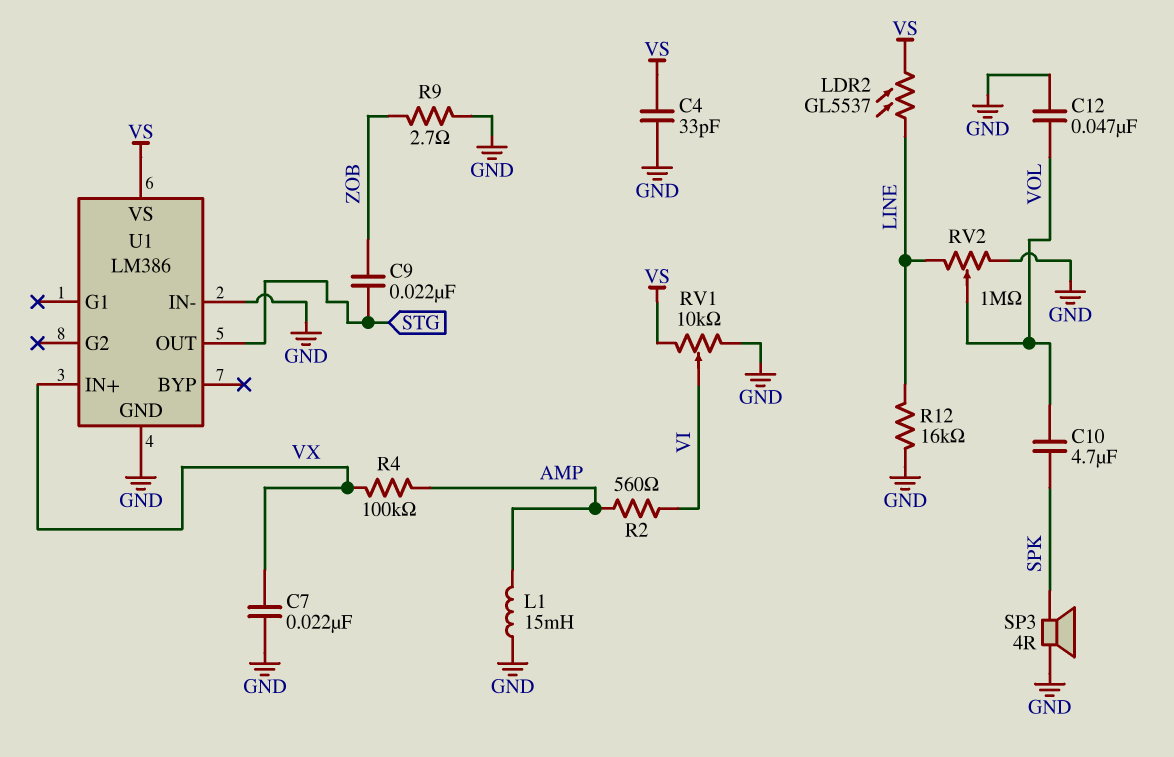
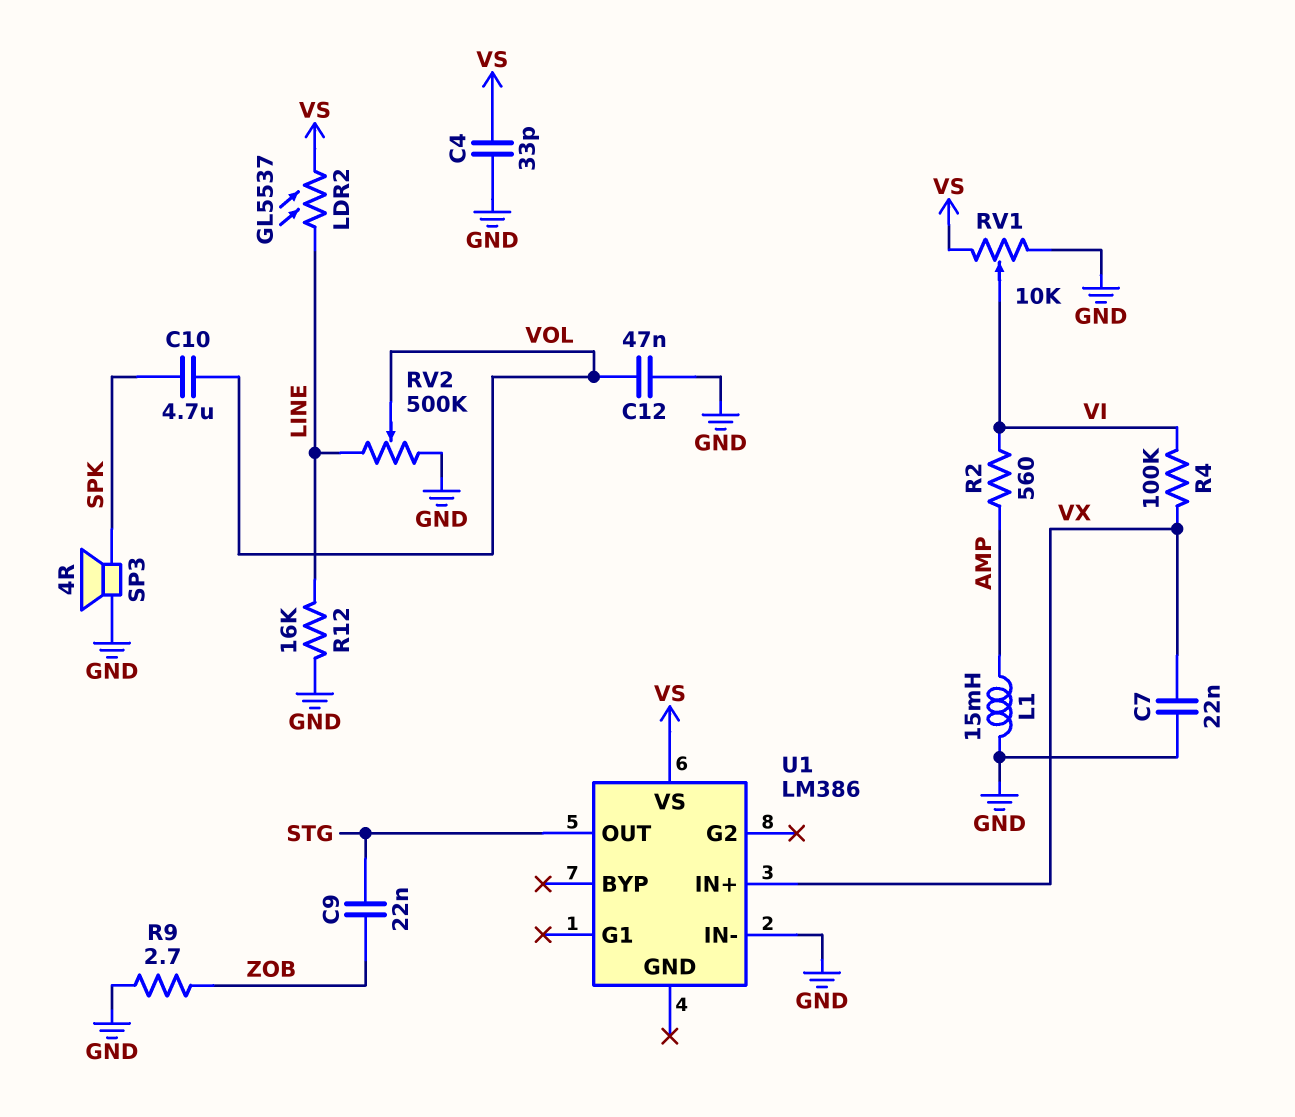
R4: 100k (AMP, VX) -> 100k (VI, VX)
RV2: 1M (GND, LINE, wiper VOL) -> 500k (GND, LINE, wiper VOL)
U1 pin GND: GND -> none

